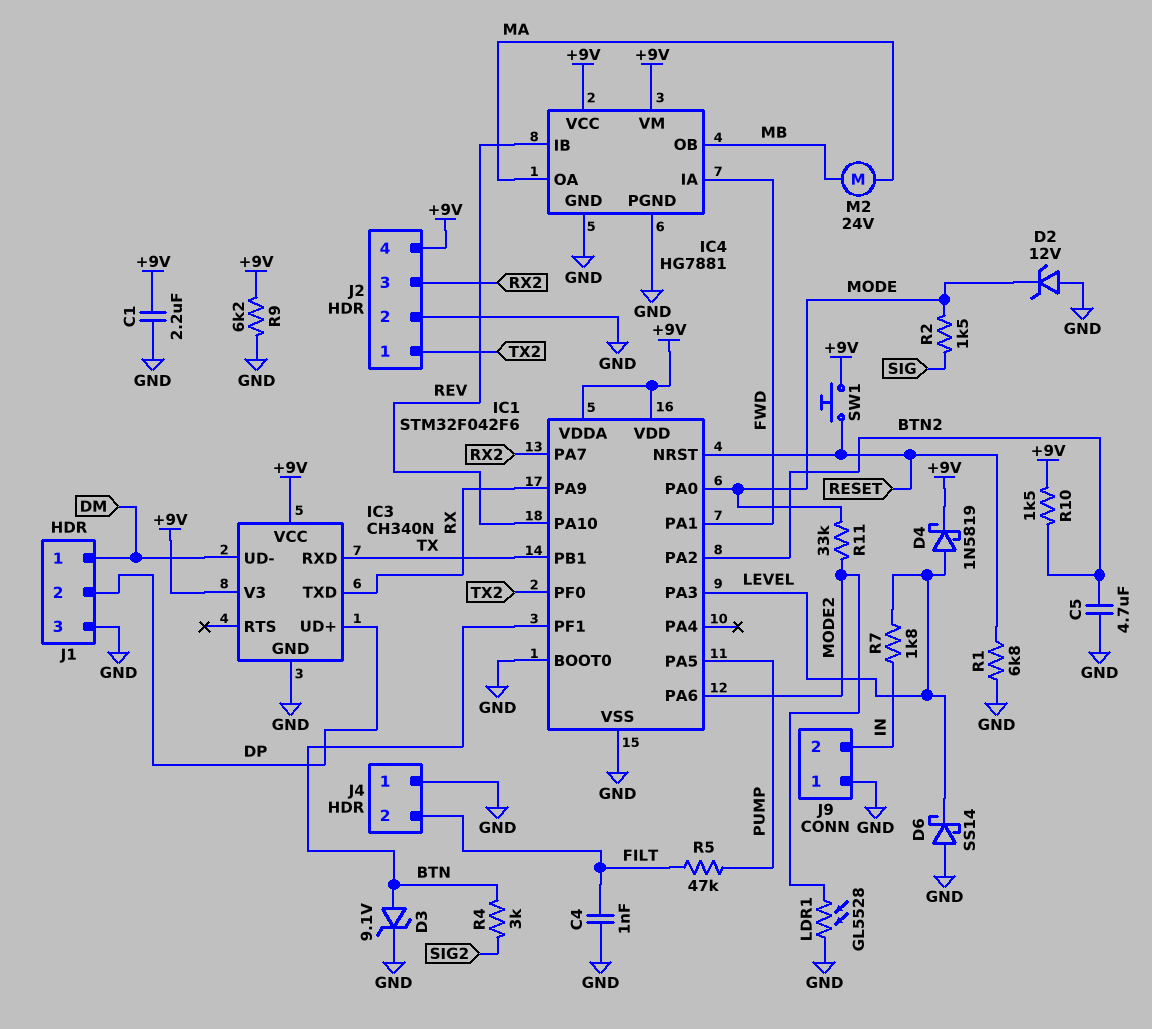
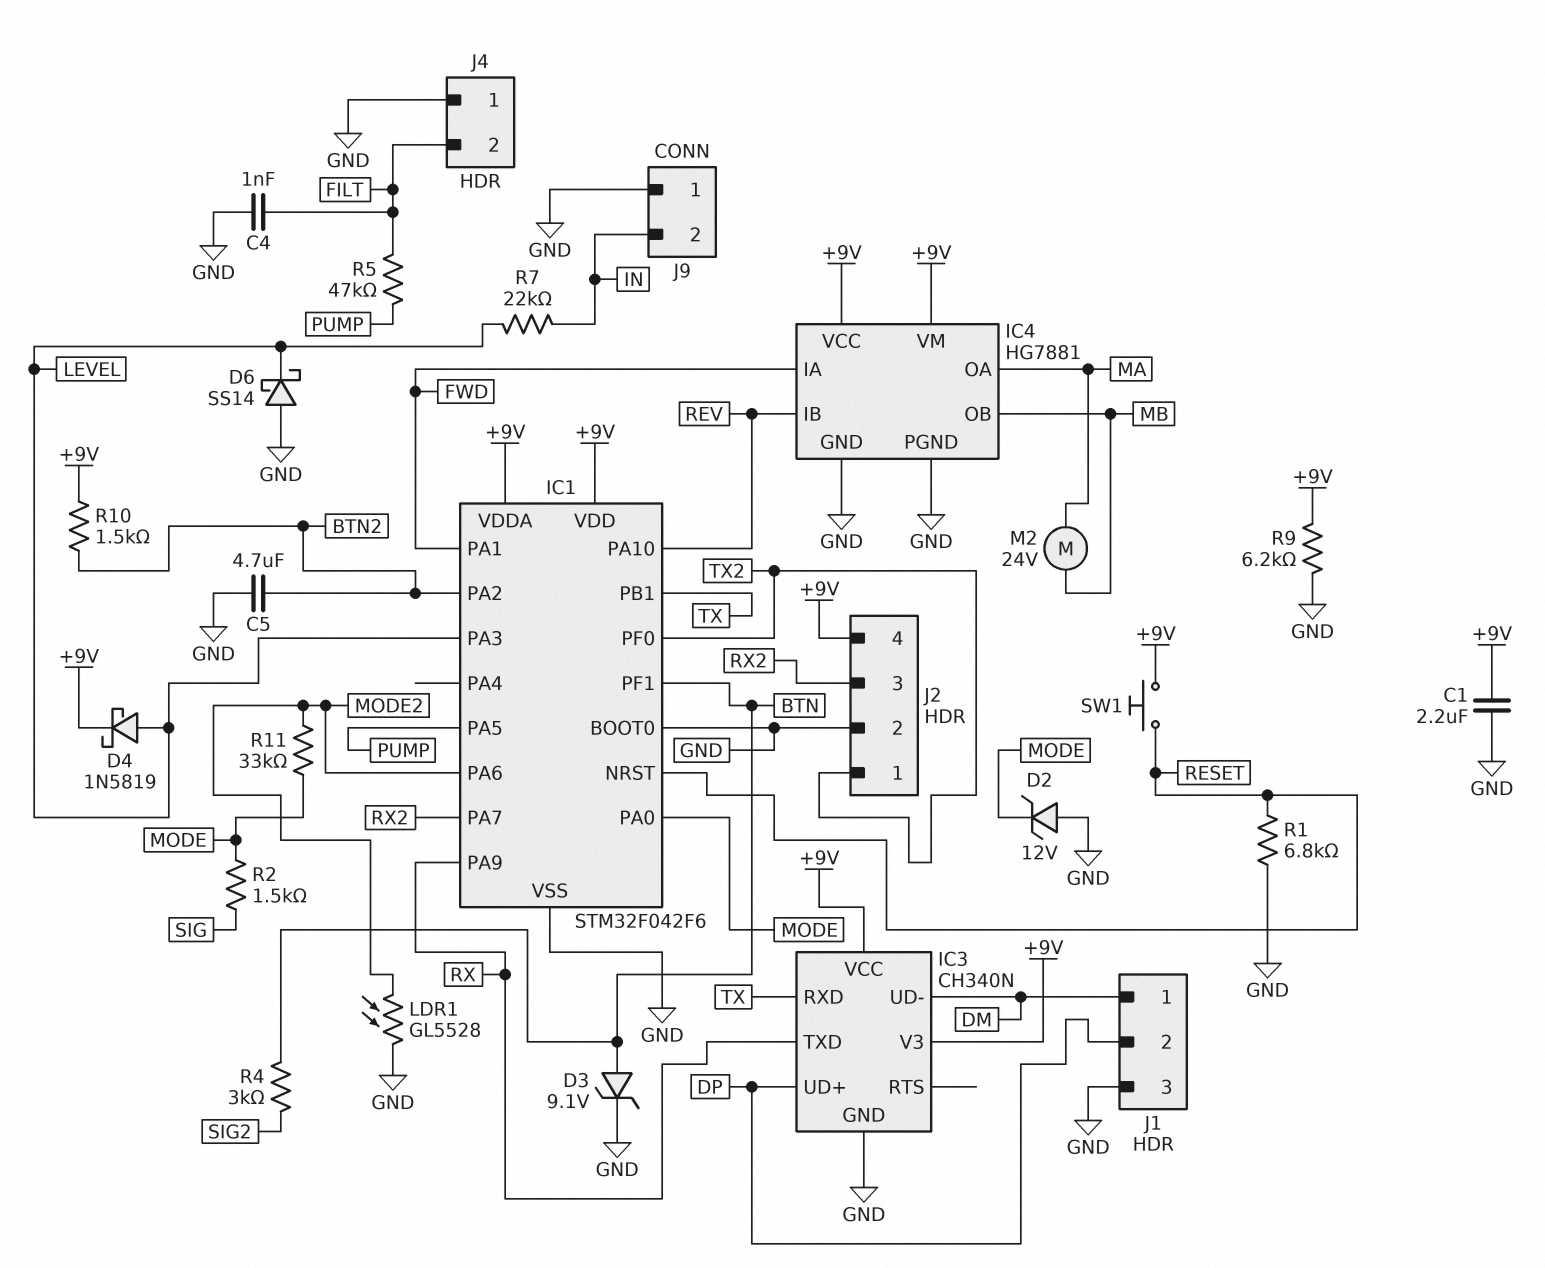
R7: 1.8k (IN, LEVEL) -> 22k (IN, LEVEL)

